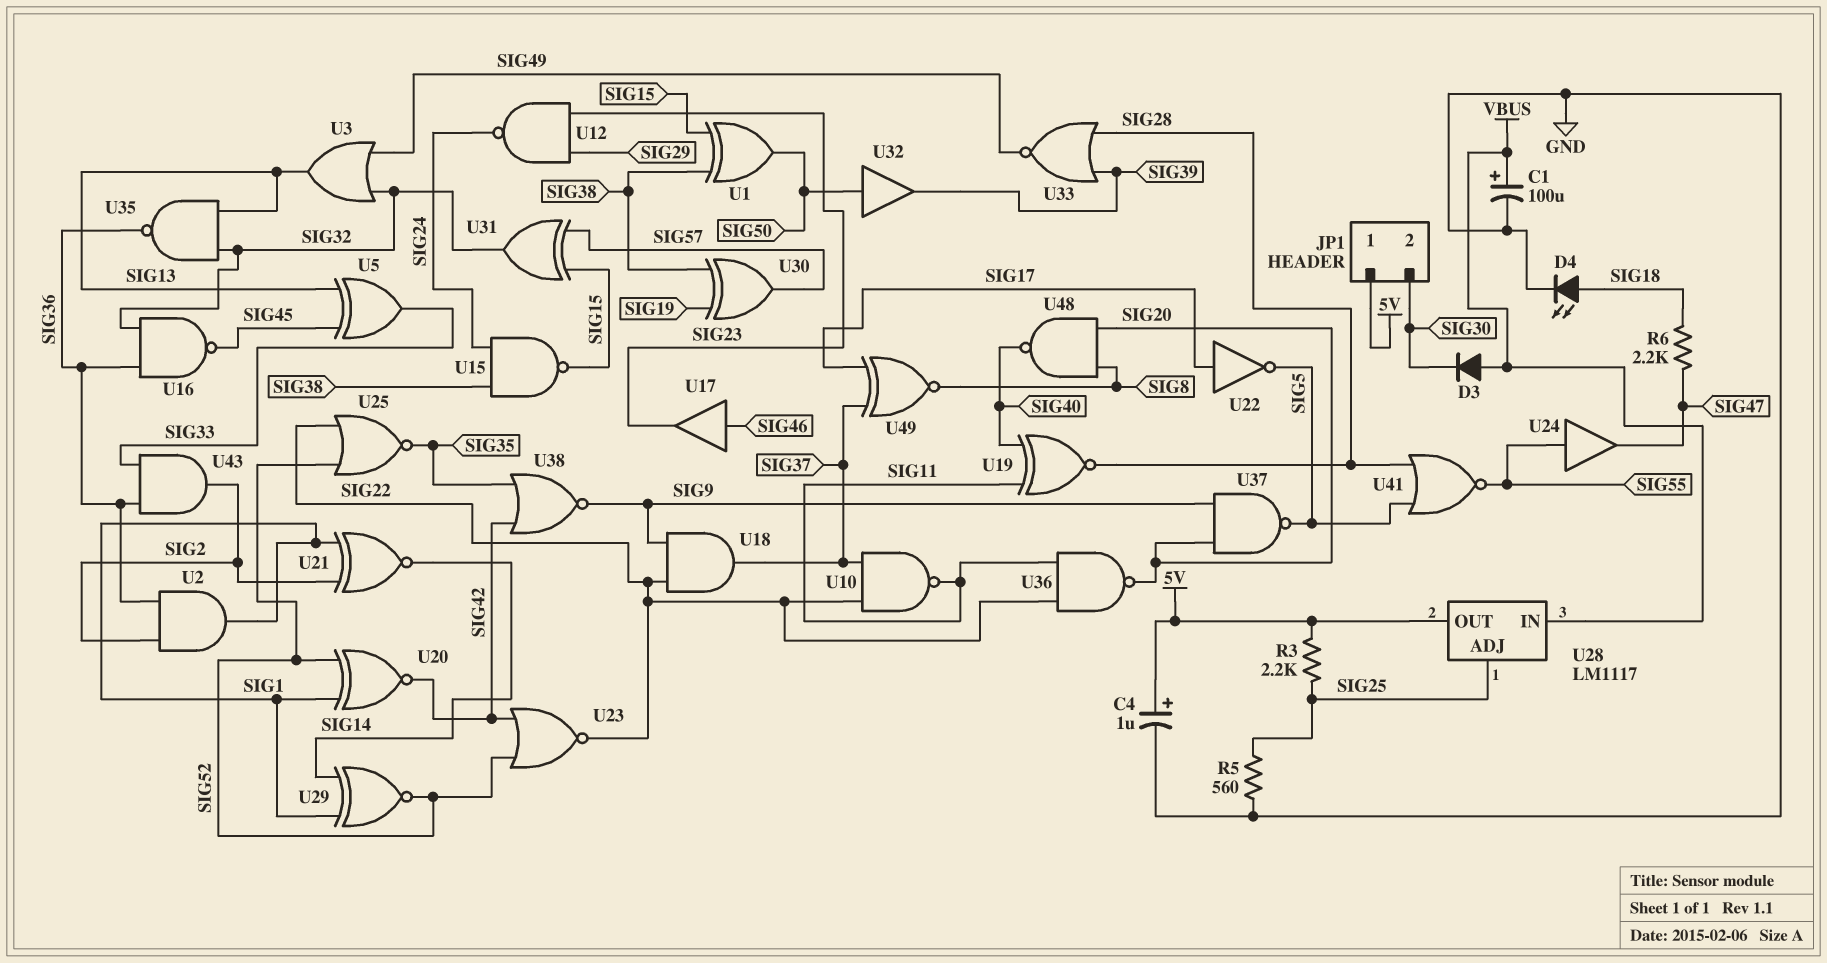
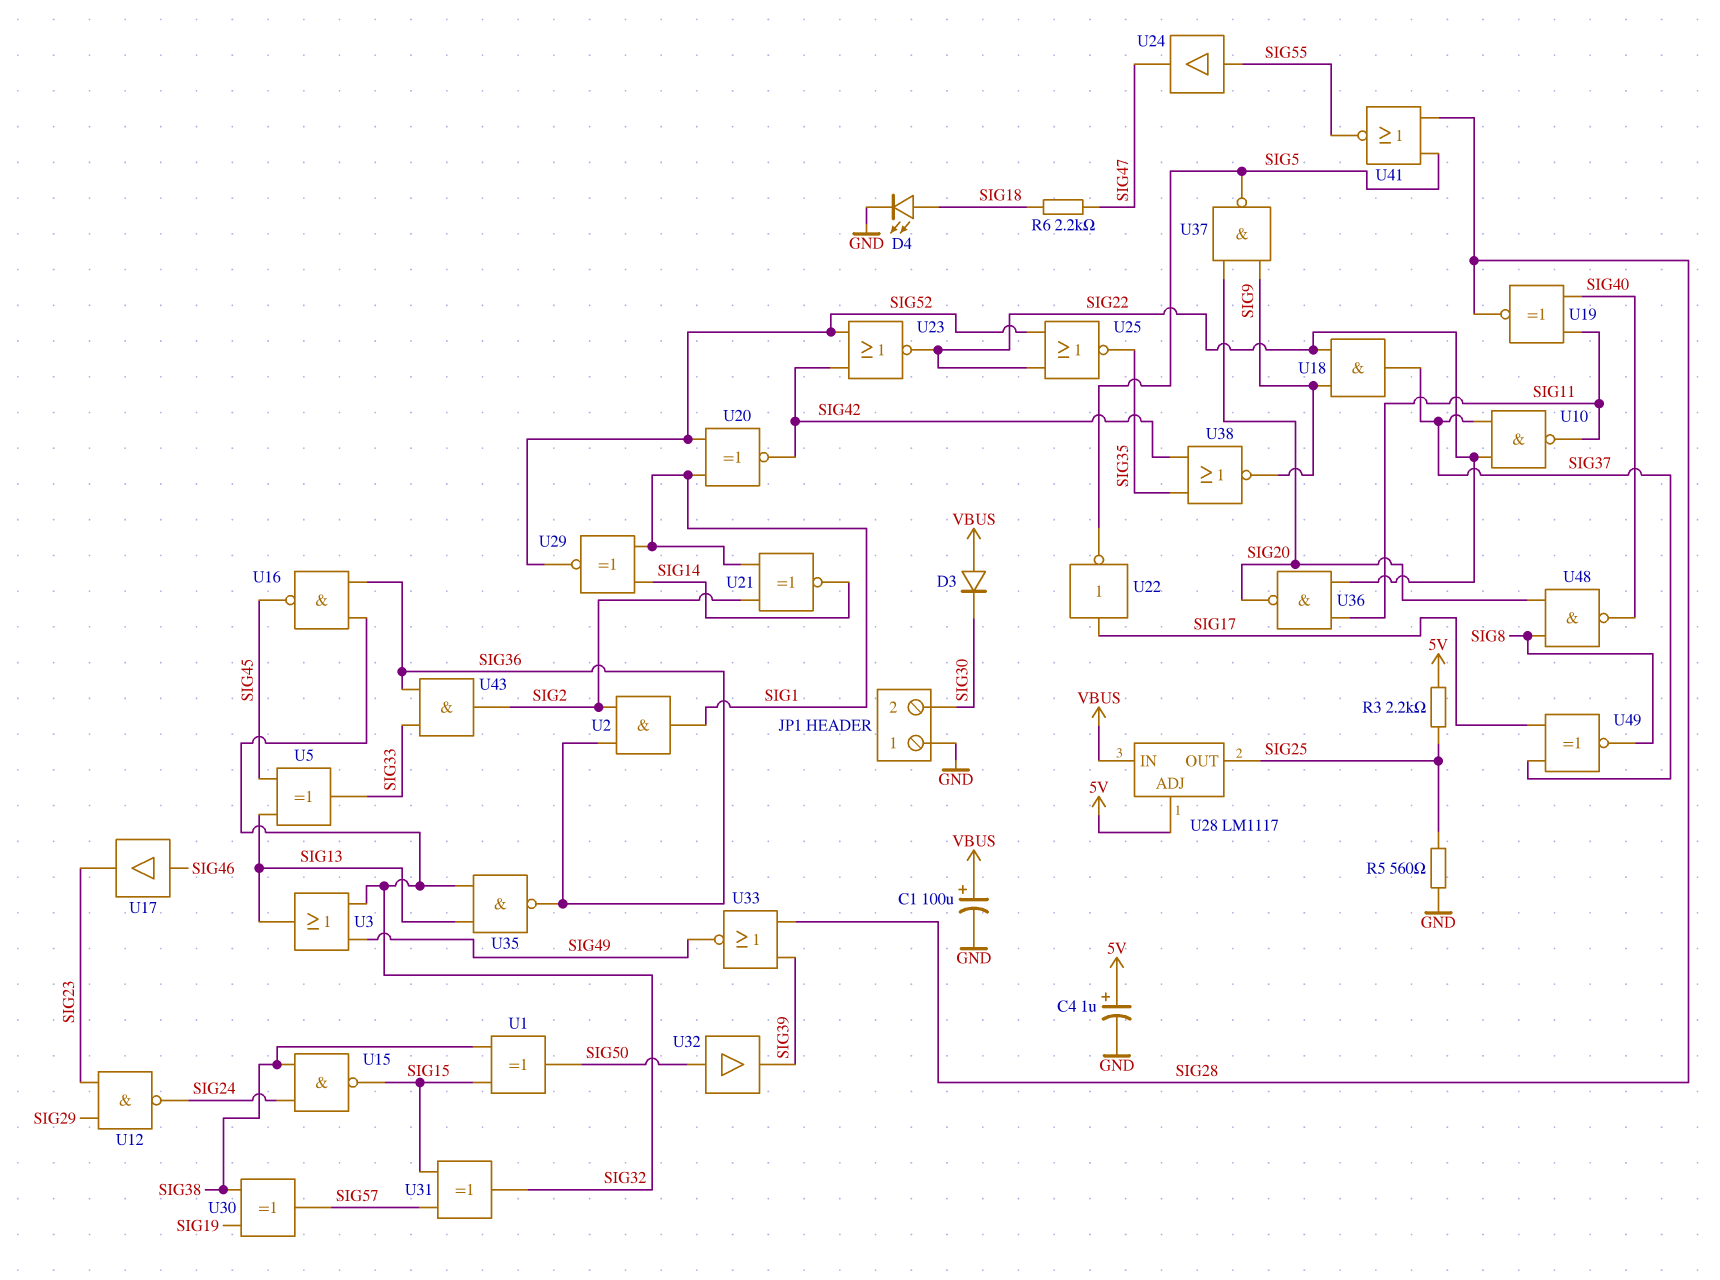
JP1 pin 1: 5V -> GND
U28 pin ADJ: SIG25 -> 5V
U28 pin OUT: 5V -> SIG25

